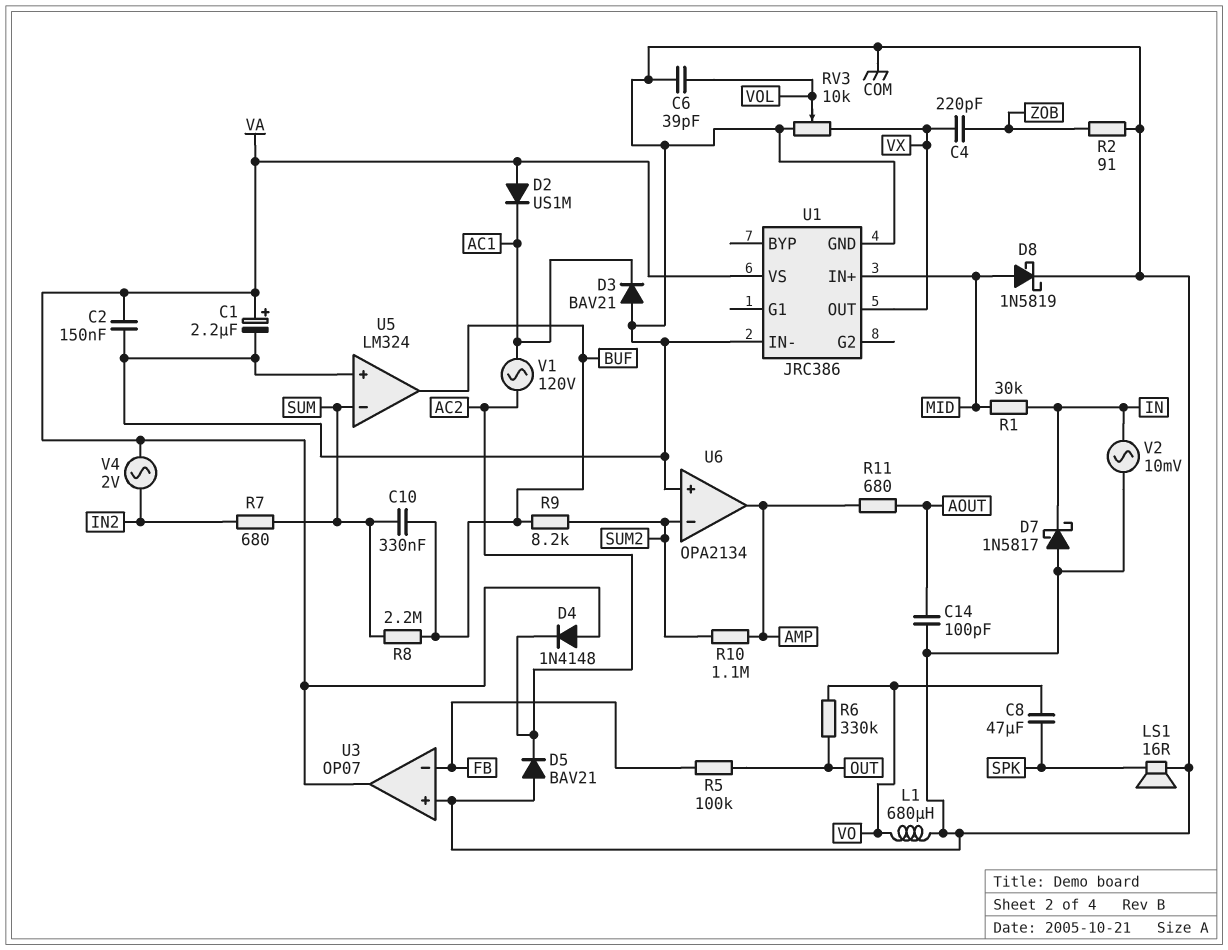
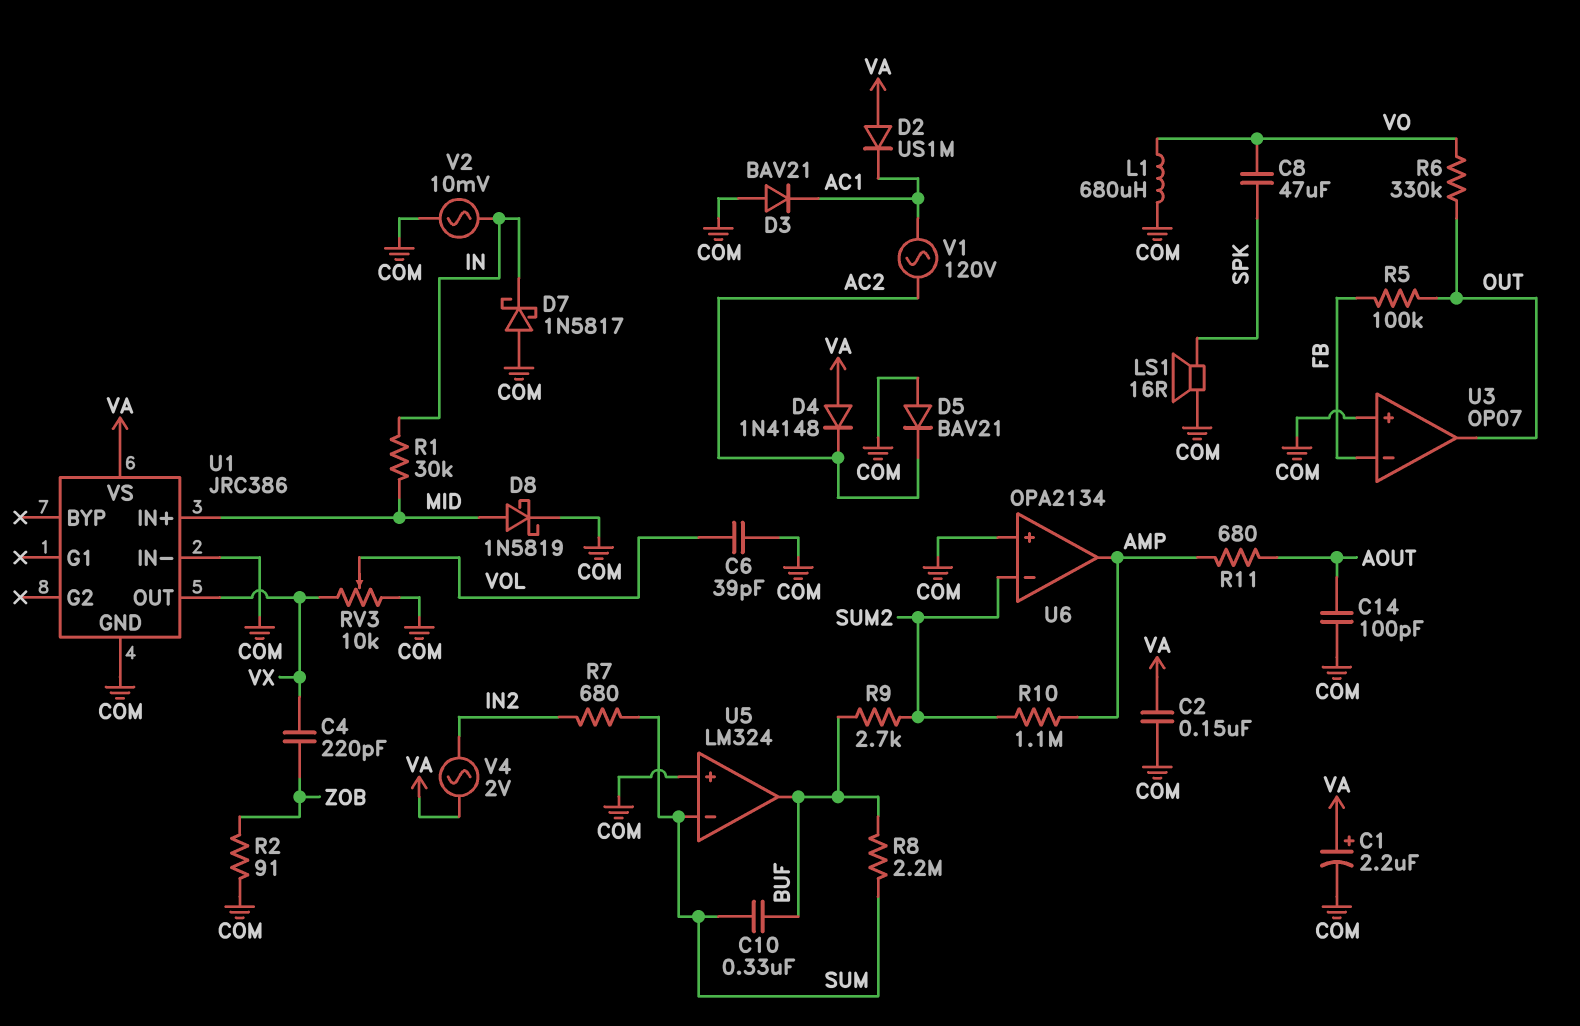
R9: 8.2k (BUF, SUM2) -> 2.7k (BUF, SUM2)
U3 pin out: VA -> OUT

